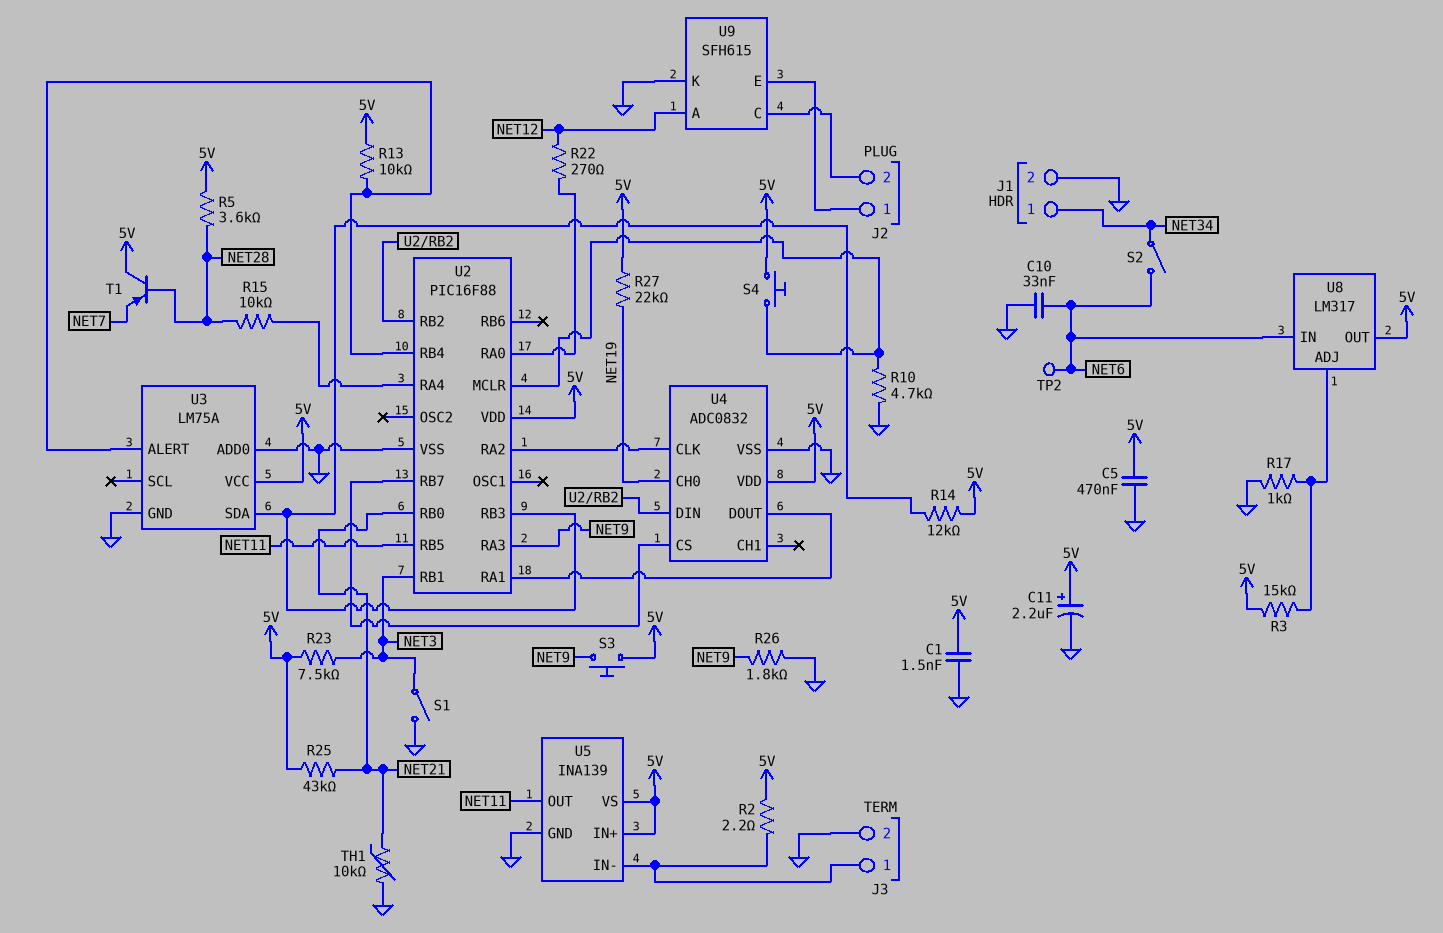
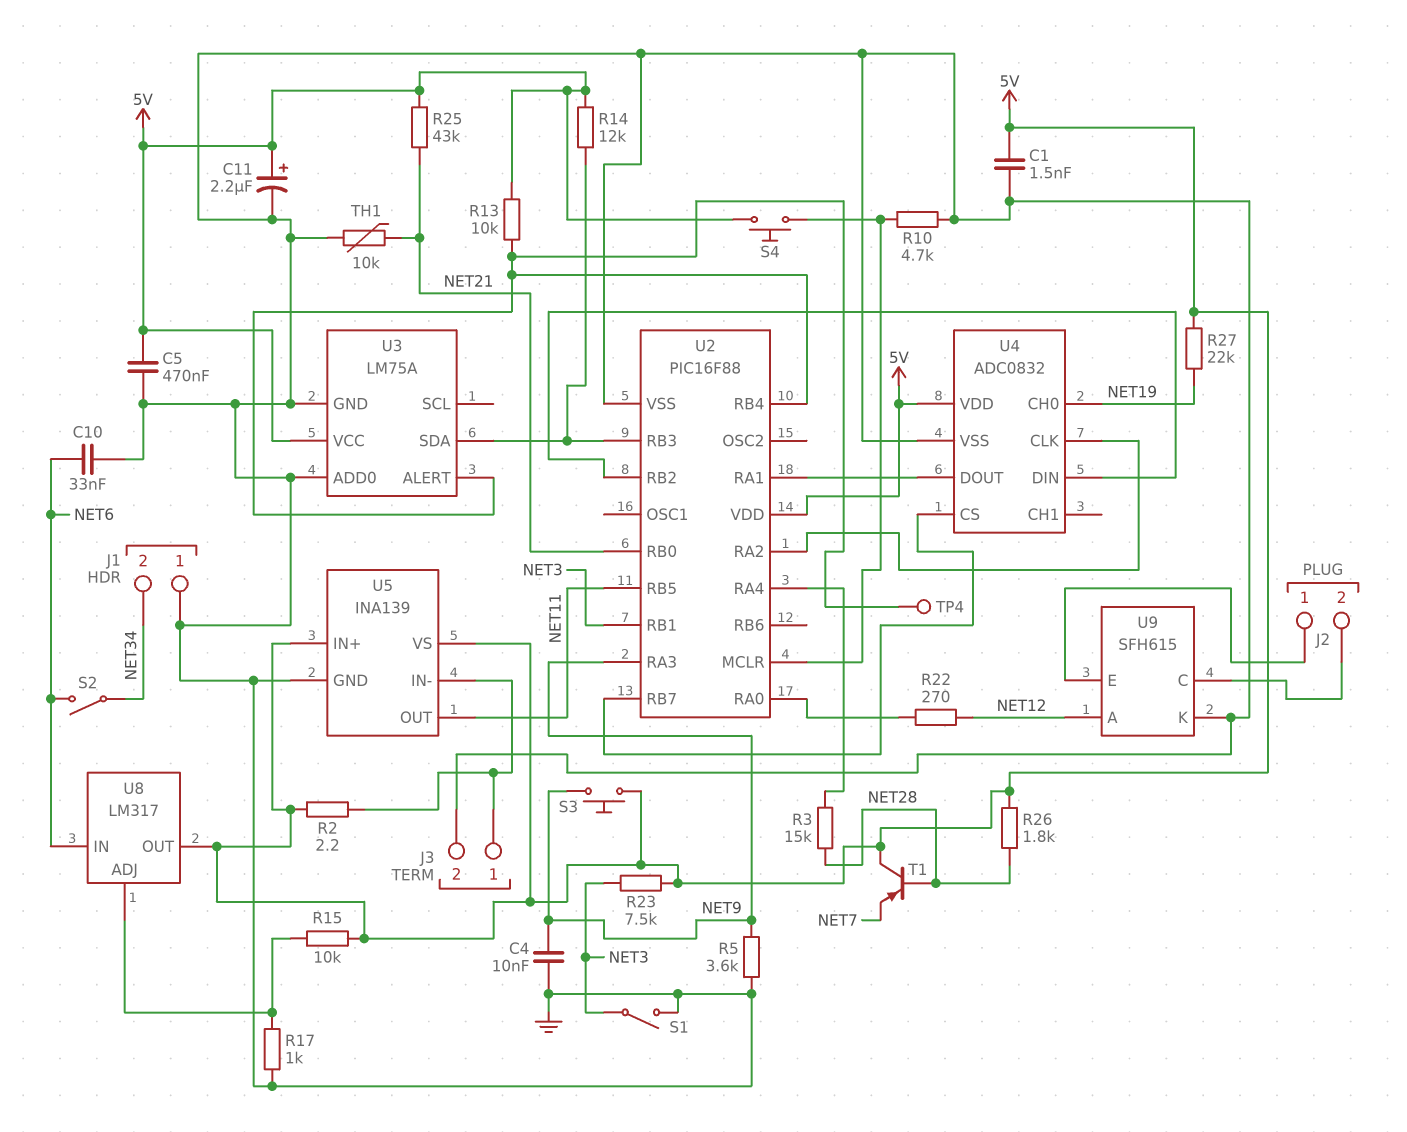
C4: none -> 10nF (GND, NET9)
J1 pin 1: NET34 -> GND
J1 pin 2: GND -> NET34
R3: 15k (5V, U8/ADJ) -> 15k (NET28, U2/RA4)
R5: 3.6k (5V, NET28) -> 3.6k (GND, NET9)
R15: 10k (NET28, U2/RA4) -> 10k (5V, U8/ADJ)
R26: 1.8k (GND, NET9) -> 1.8k (5V, NET28)
TP2: test point (NET6) -> none
TP4: none -> test point (U2/RB4)

